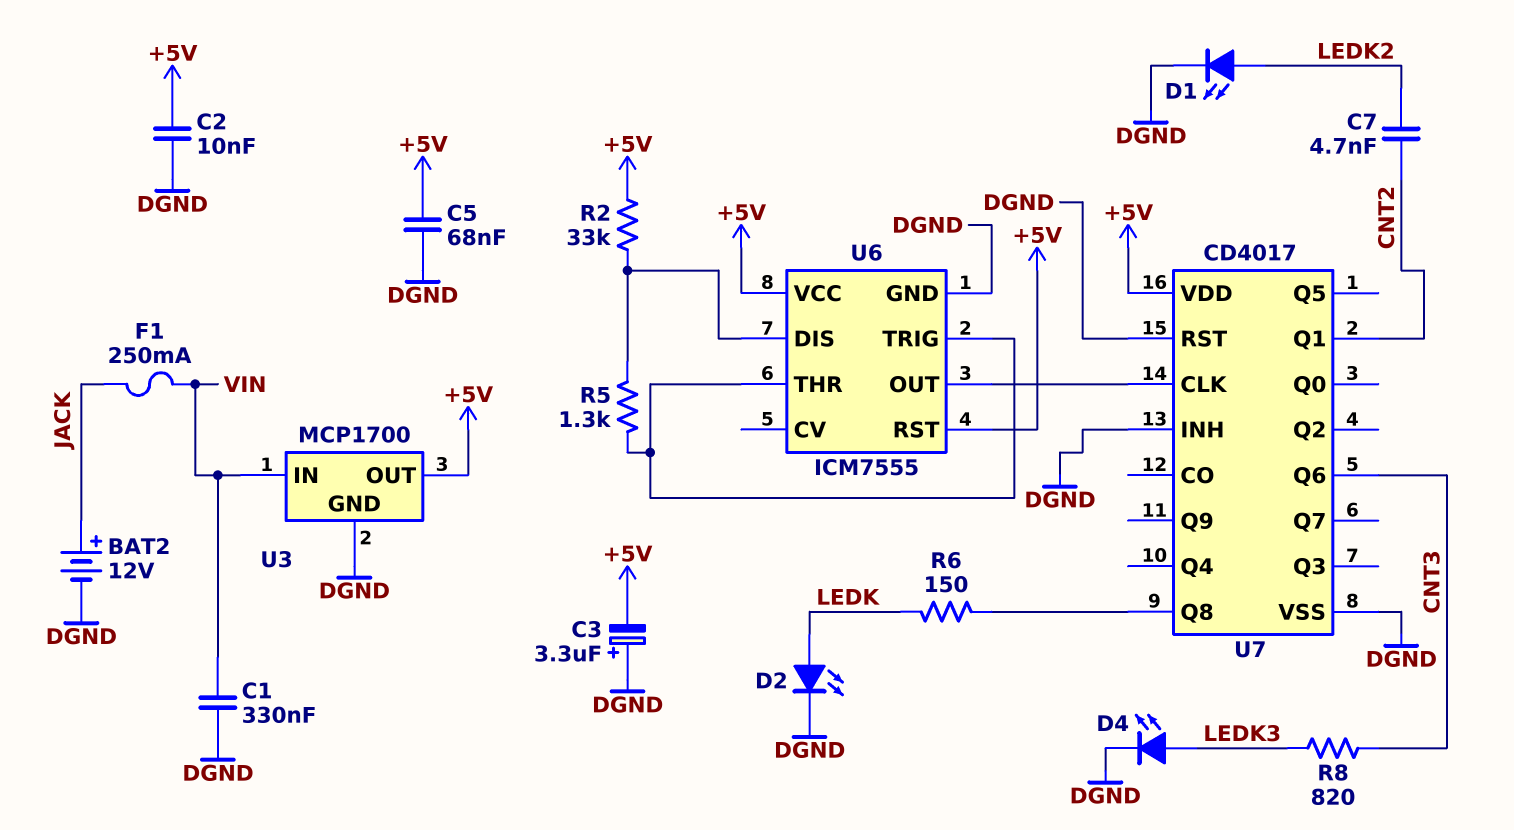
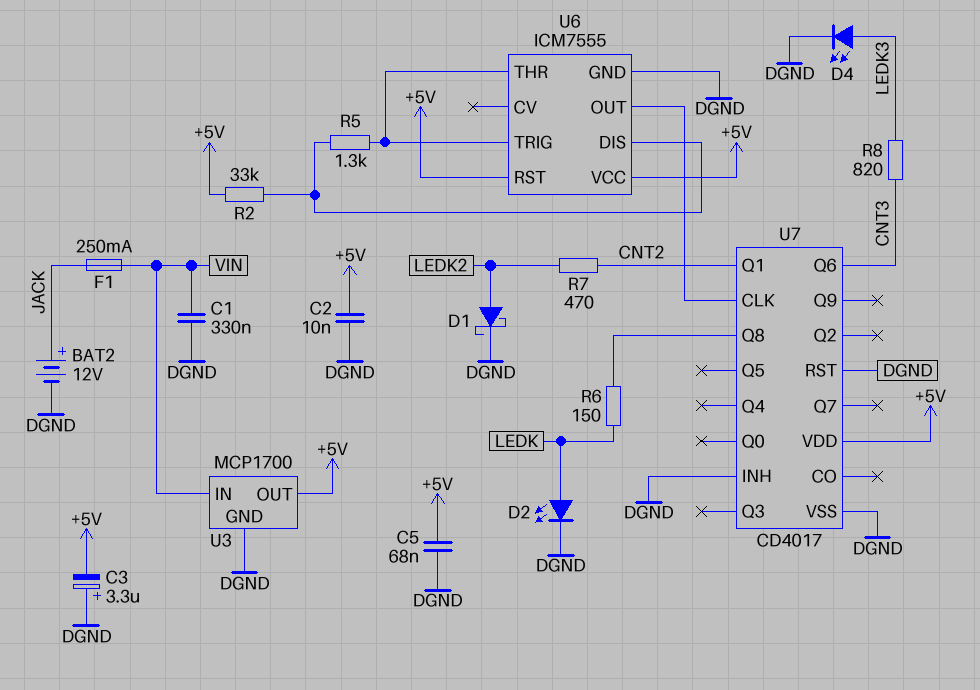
C7: 4.7nF (CNT2, LEDK2) -> none
D1: LED (A LEDK2, K DGND) -> schottky (A LEDK2, K DGND)
R7: none -> 470 (CNT2, LEDK2)

